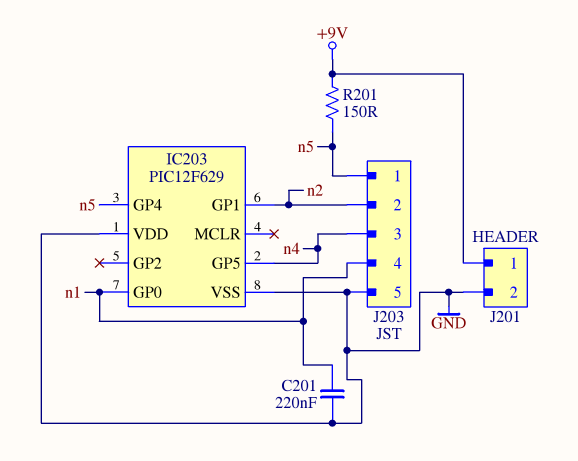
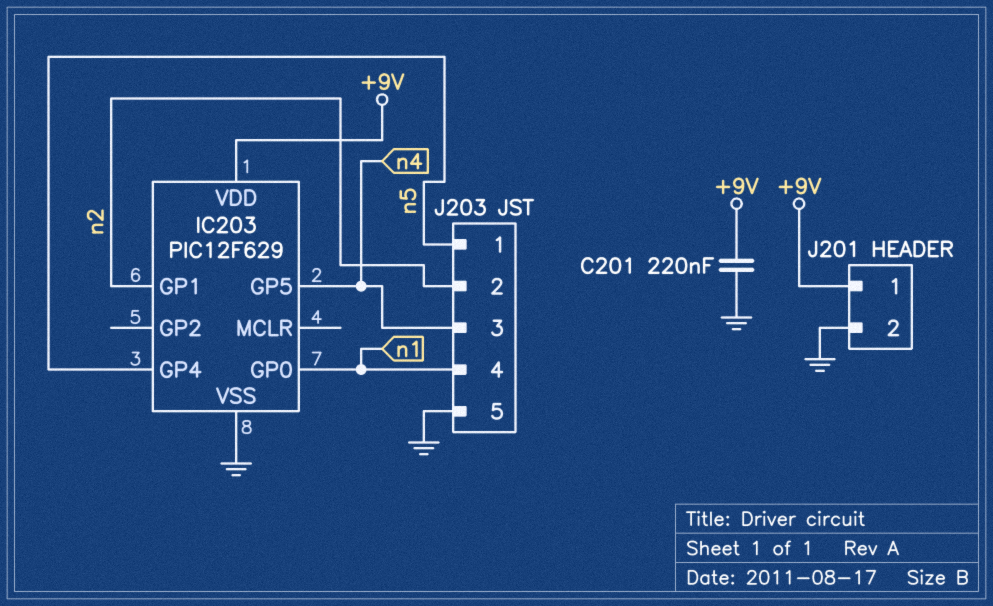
C201: 220nF (GND, n1) -> 220nF (+9V, GND)
IC203 pin VDD: GND -> +9V
R201: 150 (+9V, n5) -> none

